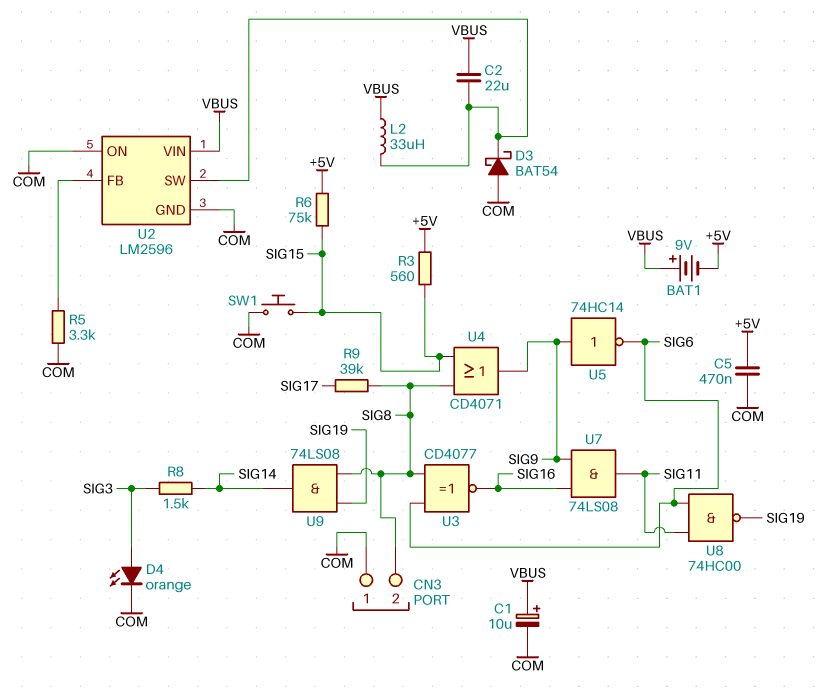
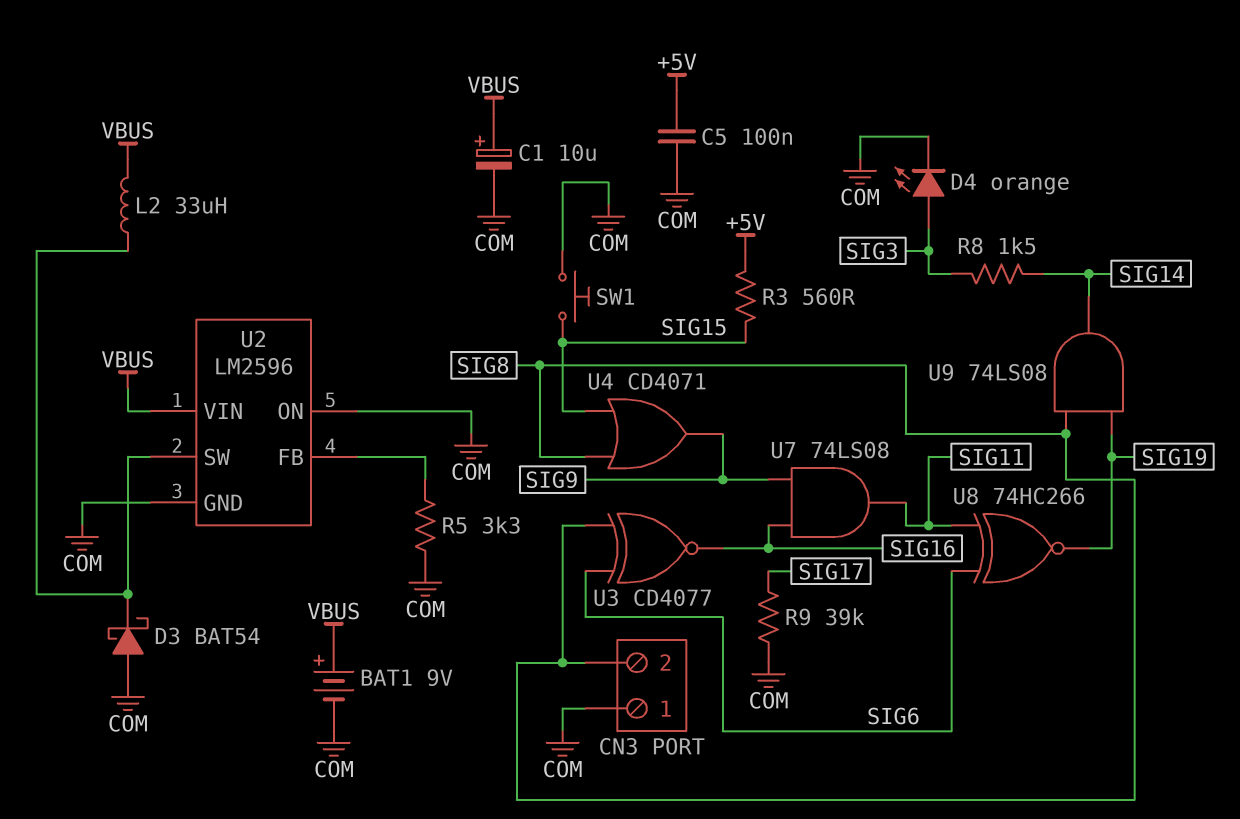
BAT1: 9V (plus VBUS, minus +5V) -> 9V (plus VBUS, minus COM)
C2: 22uF (U2/SW, VBUS) -> none
C5: 470nF (+5V, COM) -> 100nF (+5V, COM)
R6: 75k (+5V, SIG15) -> none
R9: 39k (SIG8, SIG17) -> 39k (COM, SIG17)
U5: NOT 74HC14 (in SIG9, out SIG6) -> none
U8: NAND 74HC00 (in SIG6, in SIG11, out SIG19) -> XNOR 74HC266 (in SIG6, in SIG11, out SIG19)

